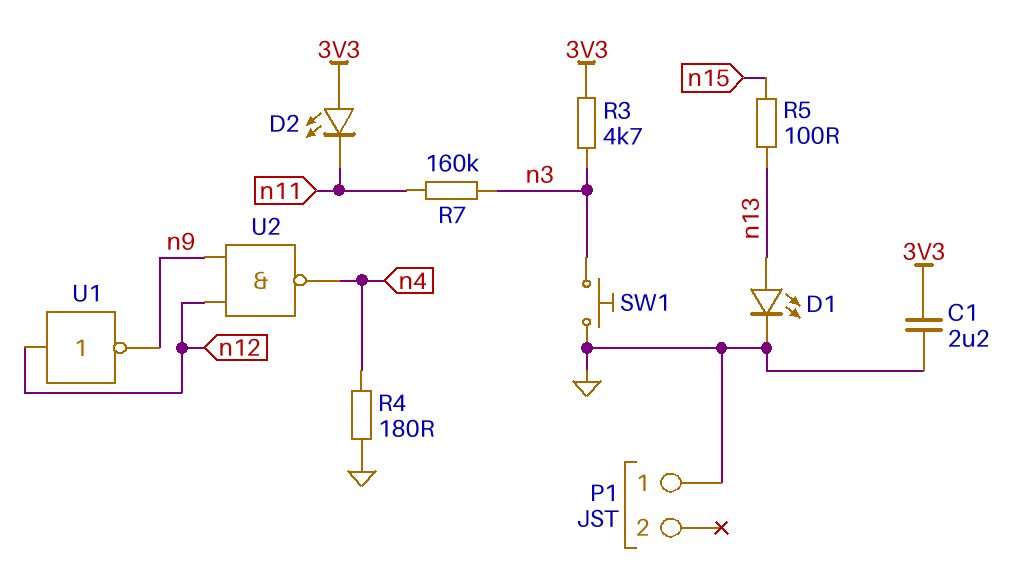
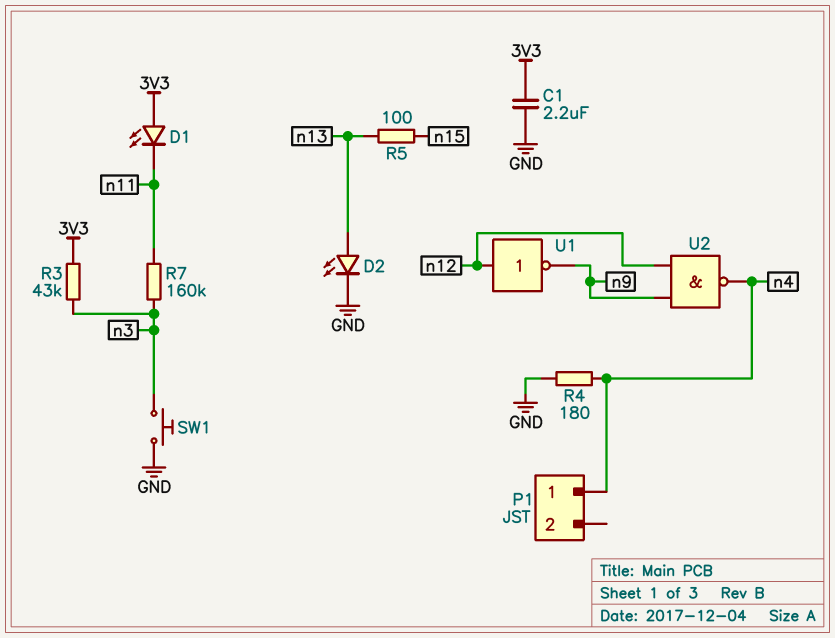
D1: LED (A n13, K GND) -> LED (A 3V3, K n11)
D2: LED (A 3V3, K n11) -> LED (A n13, K GND)
P1 pin 1: GND -> n4
R3: 4.7k (3V3, n3) -> 43k (3V3, n3)

